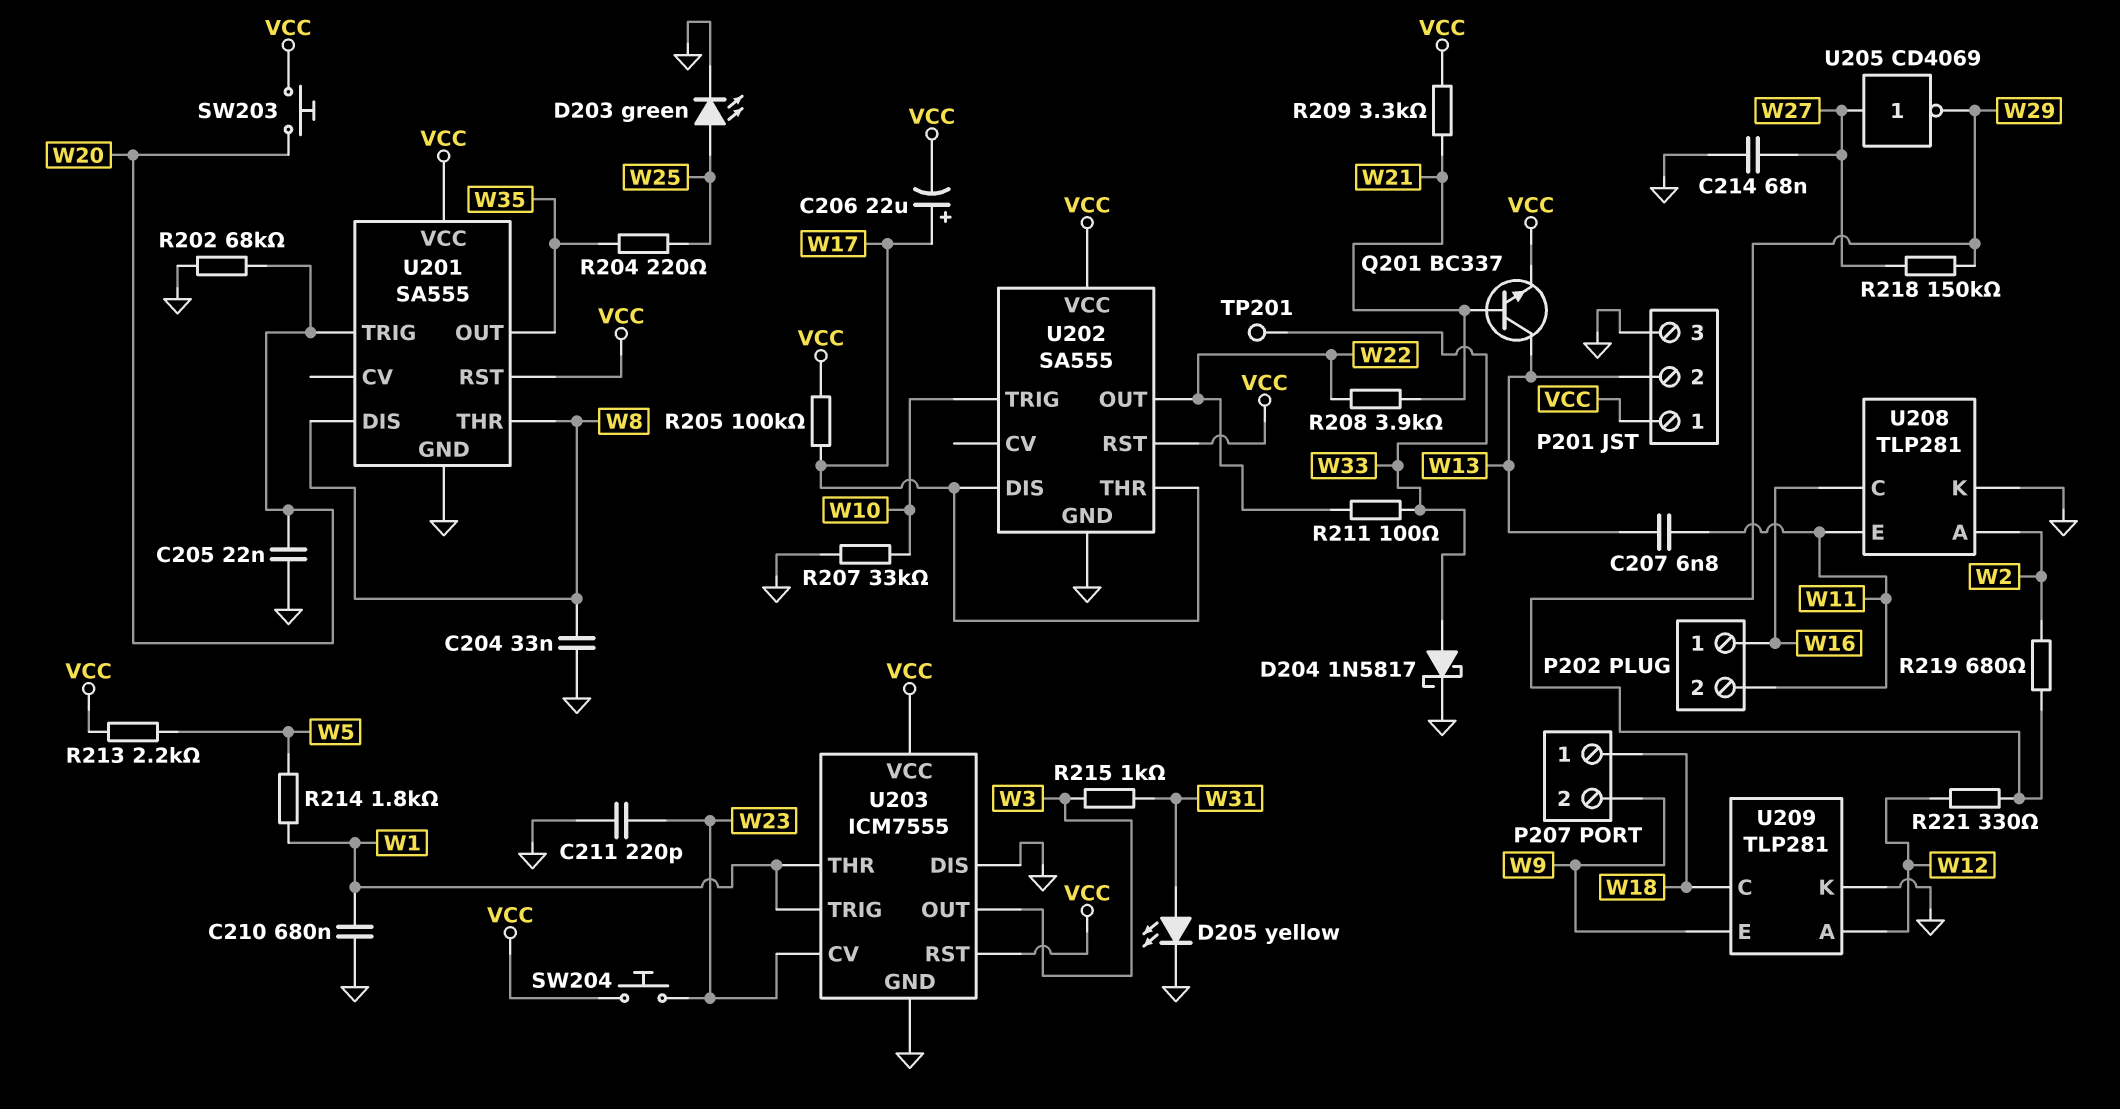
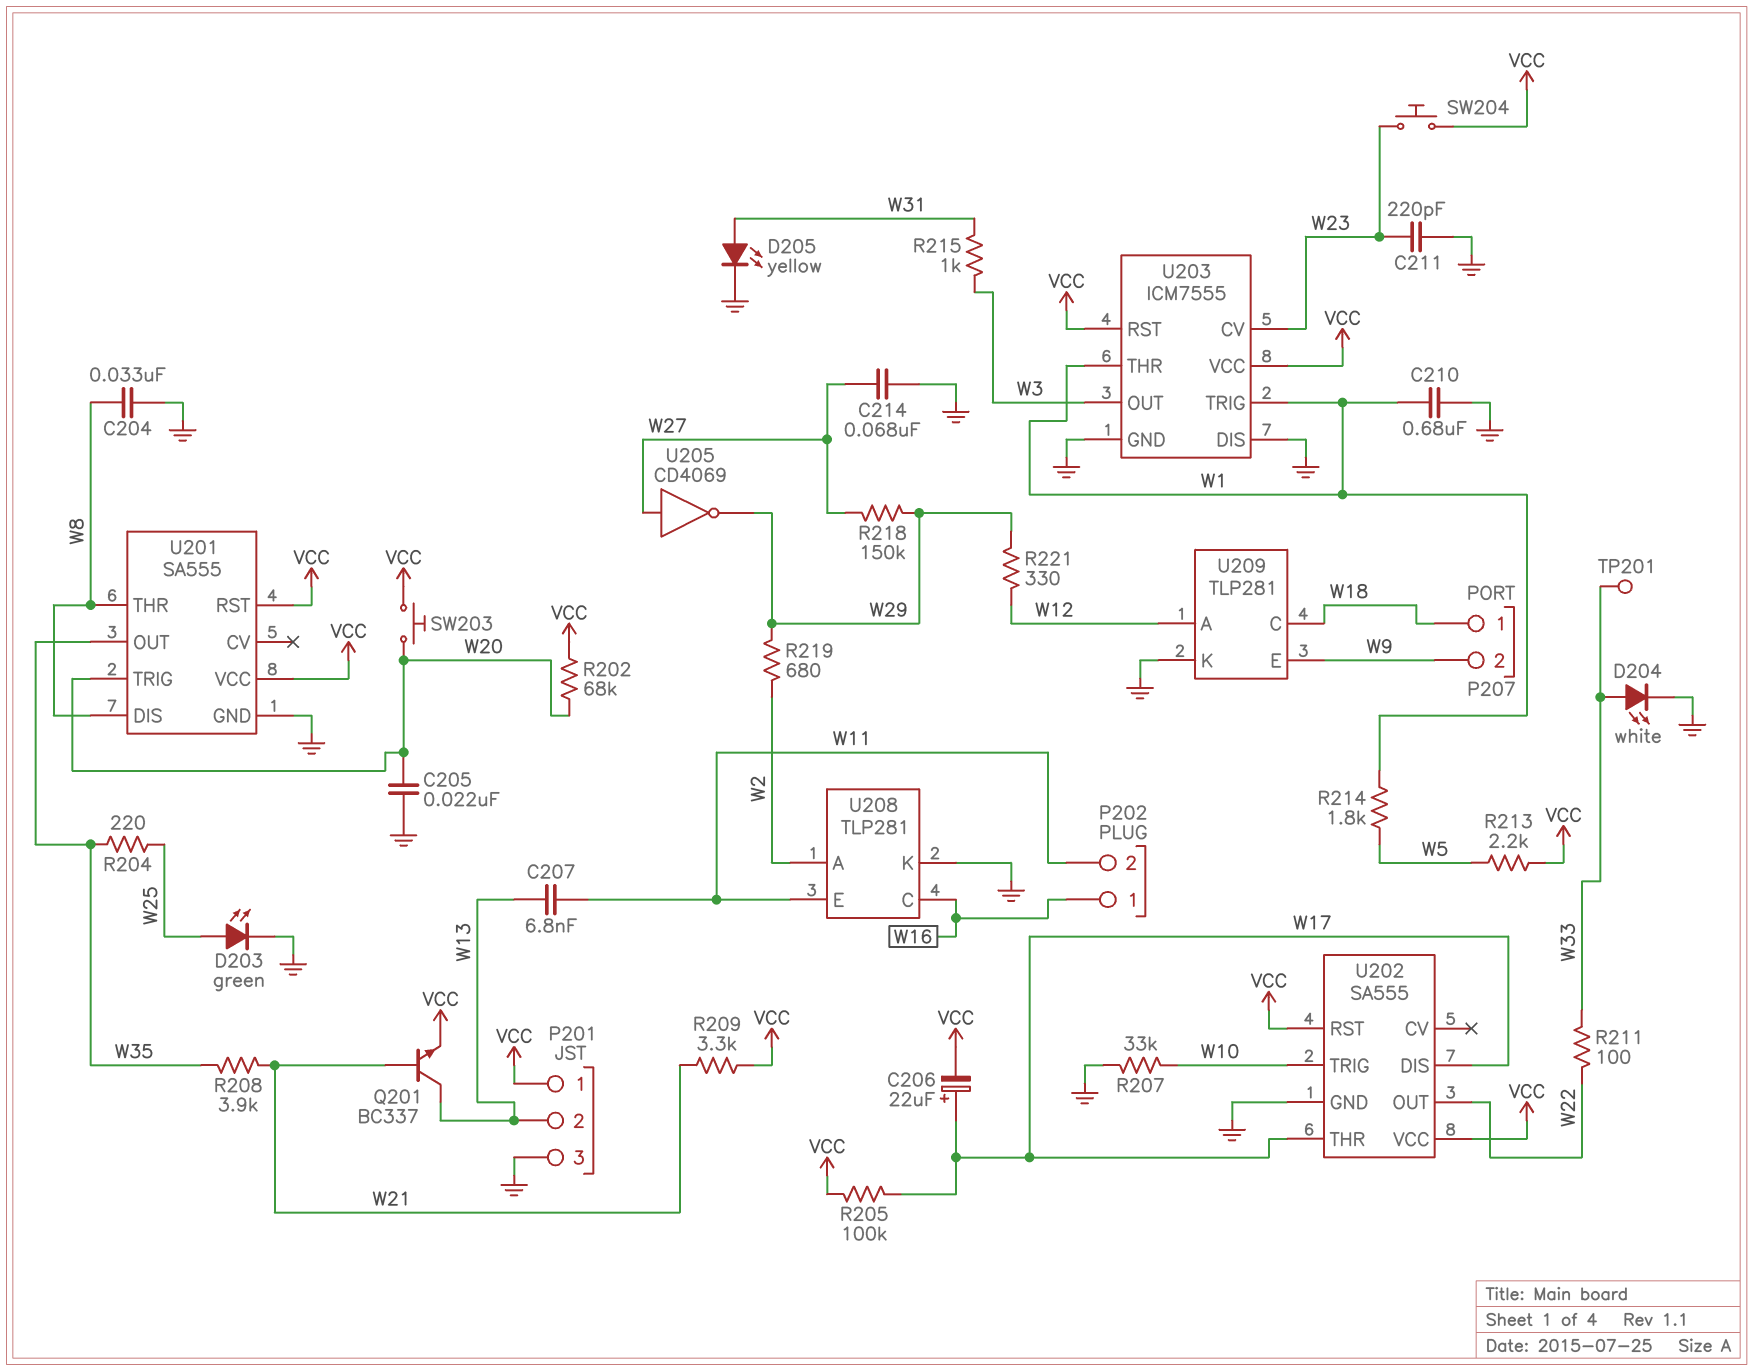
D204: schottky 1N5817 (A W33, K GND) -> LED white (A W33, K GND)
R202: 68k (GND, W20) -> 68k (VCC, W20)
R208: 3.9k (W21, W22) -> 3.9k (W21, W35)

